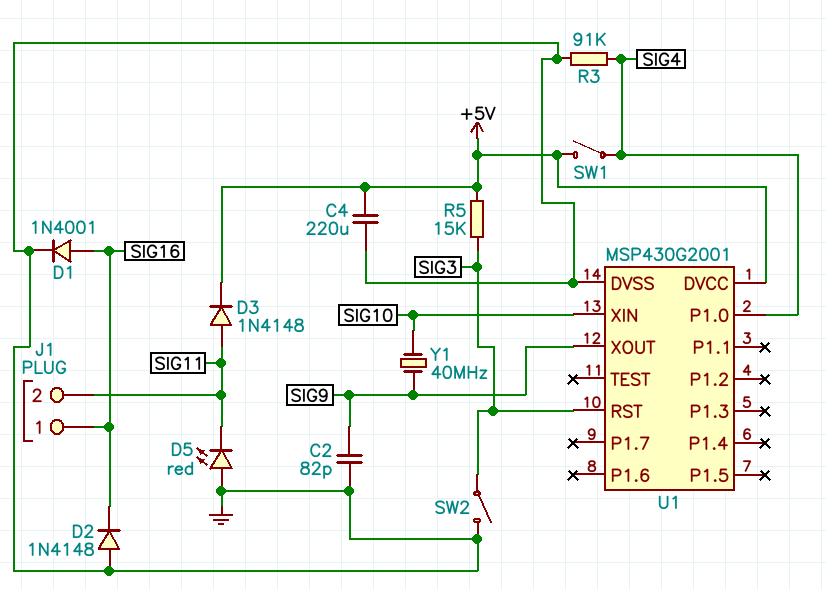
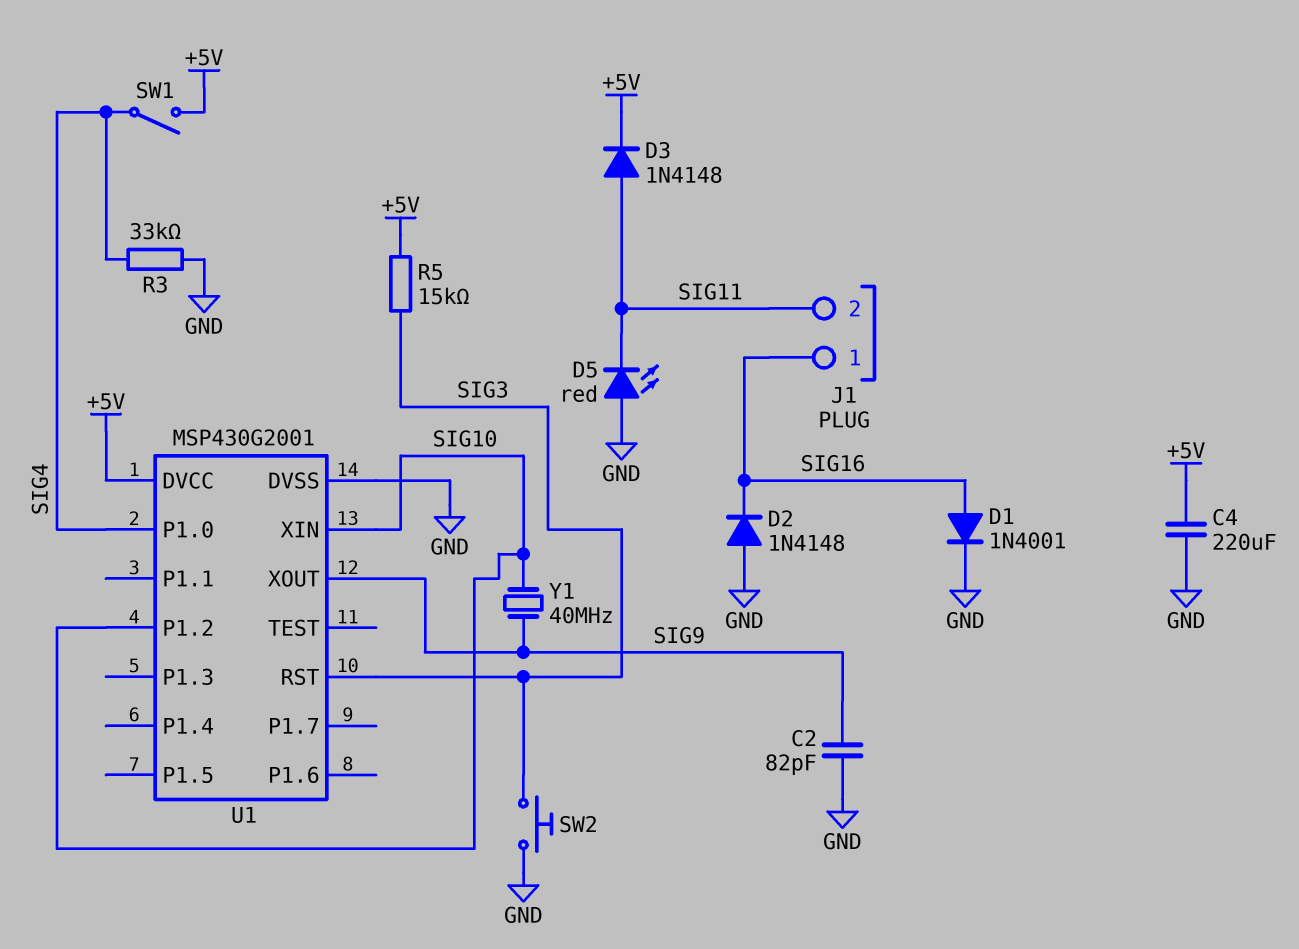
R3: 91k (GND, SIG4) -> 33k (GND, SIG4)
SW2: switch (GND, SIG3) -> button (GND, SIG3)
U1 pin P1.2: none -> SIG10

